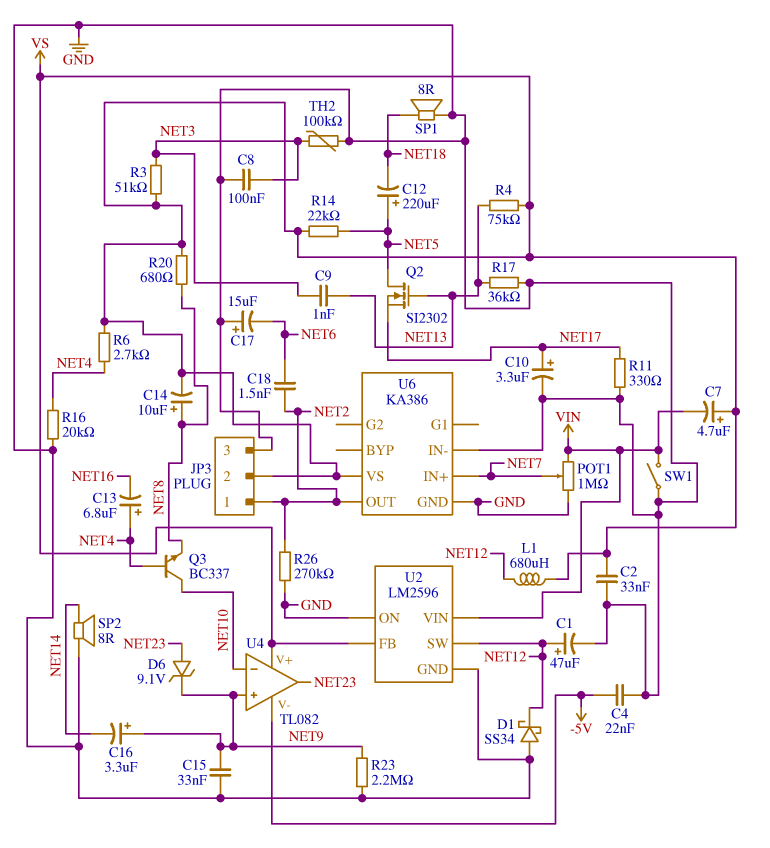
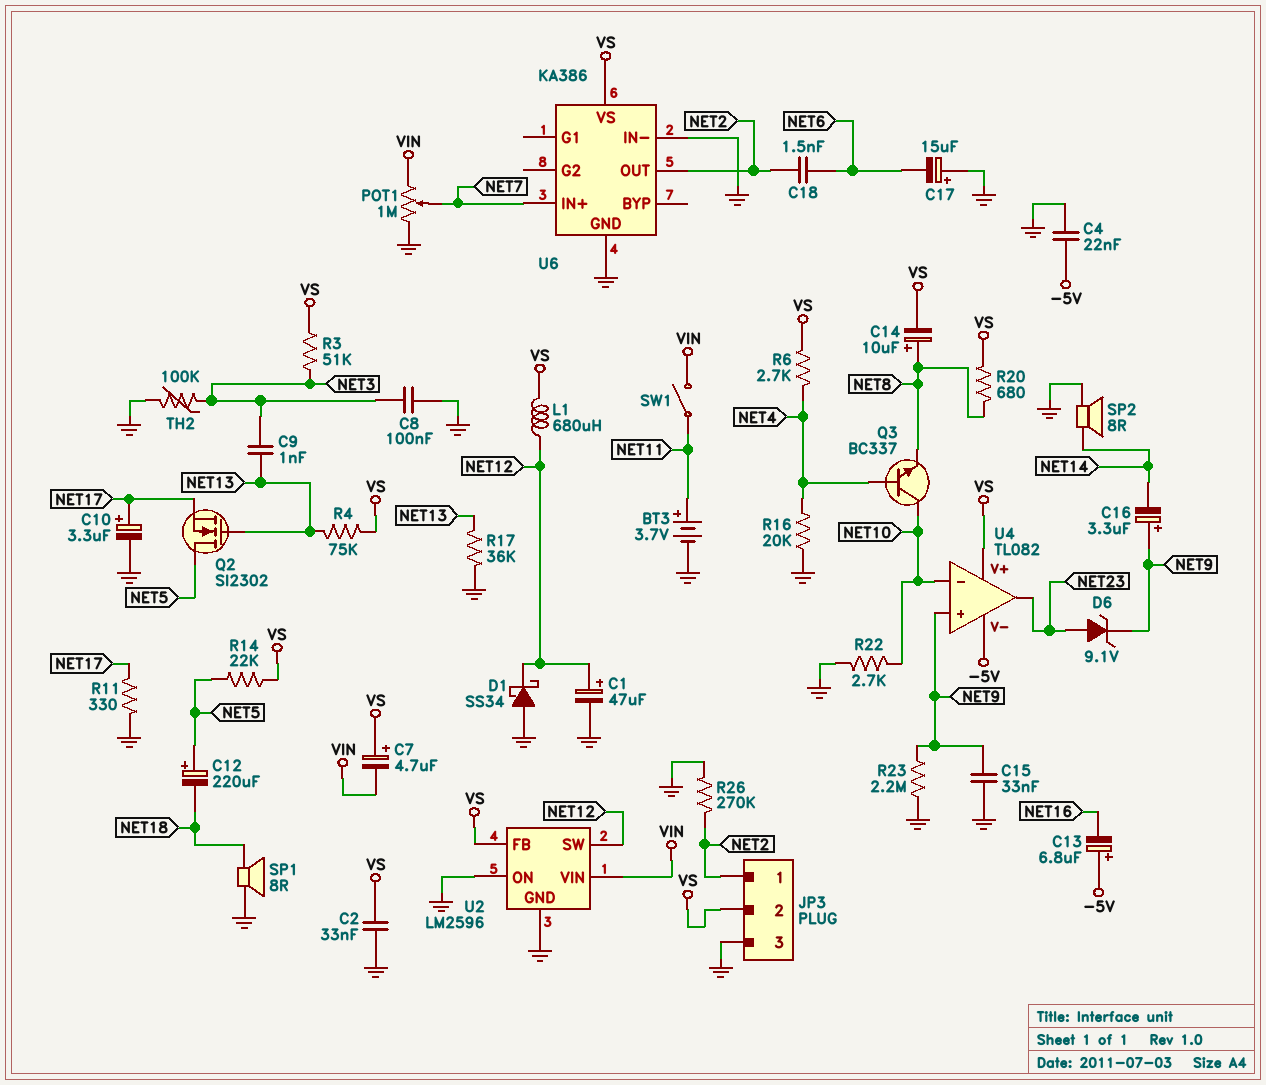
BT3: none -> 3.7V (plus NET11, minus GND)
C13: 6.8uF (plus NET4, minus NET16) -> 6.8uF (plus -5V, minus NET16)
R22: none -> 2.7k (GND, NET10)
SW1: switch (GND, VIN) -> switch (NET11, VIN)

